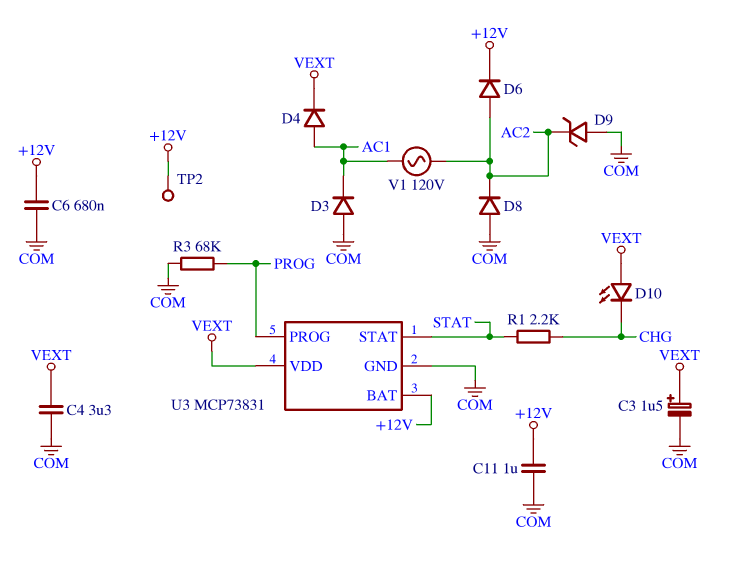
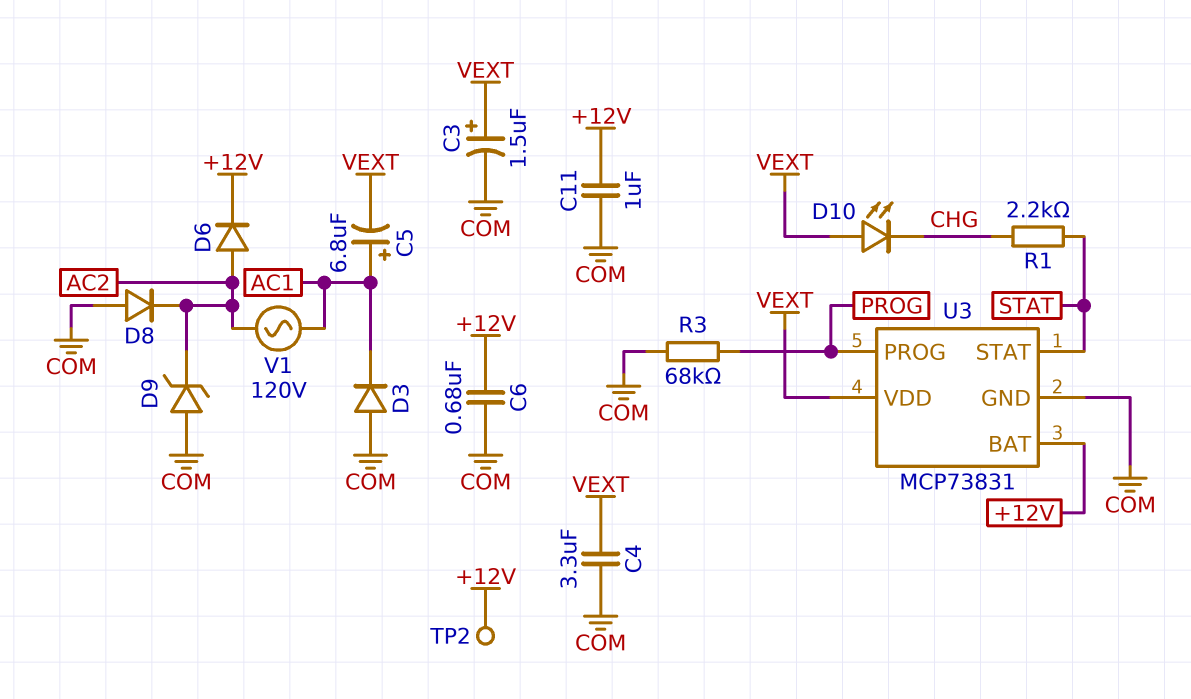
C5: none -> 6.8uF (plus AC1, minus VEXT)
D4: diode (A AC1, K VEXT) -> none

